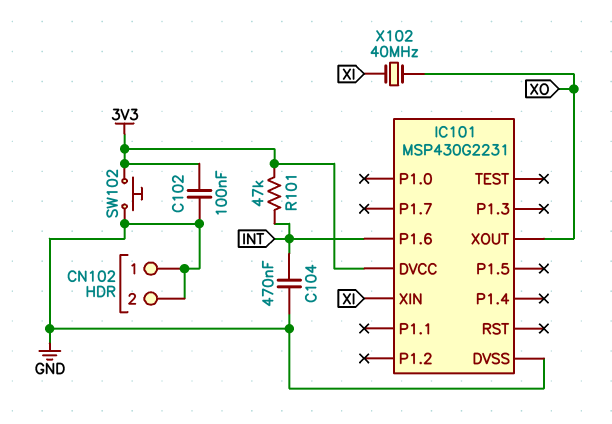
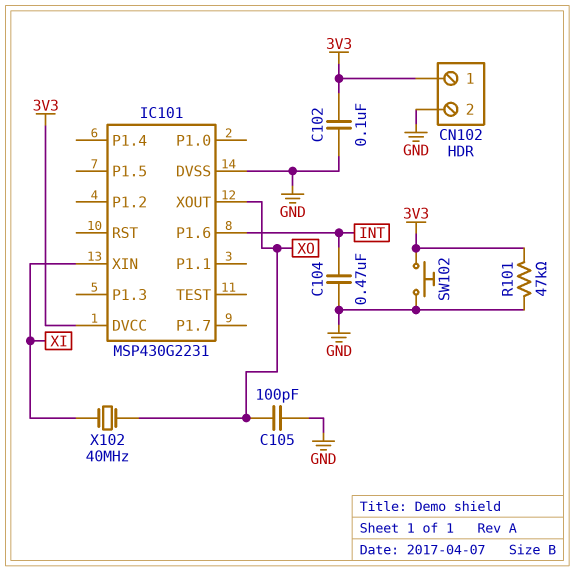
C105: none -> 100pF (GND, XO)
CN102 pin 1: GND -> 3V3
R101: 47k (3V3, INT) -> 47k (3V3, GND)

